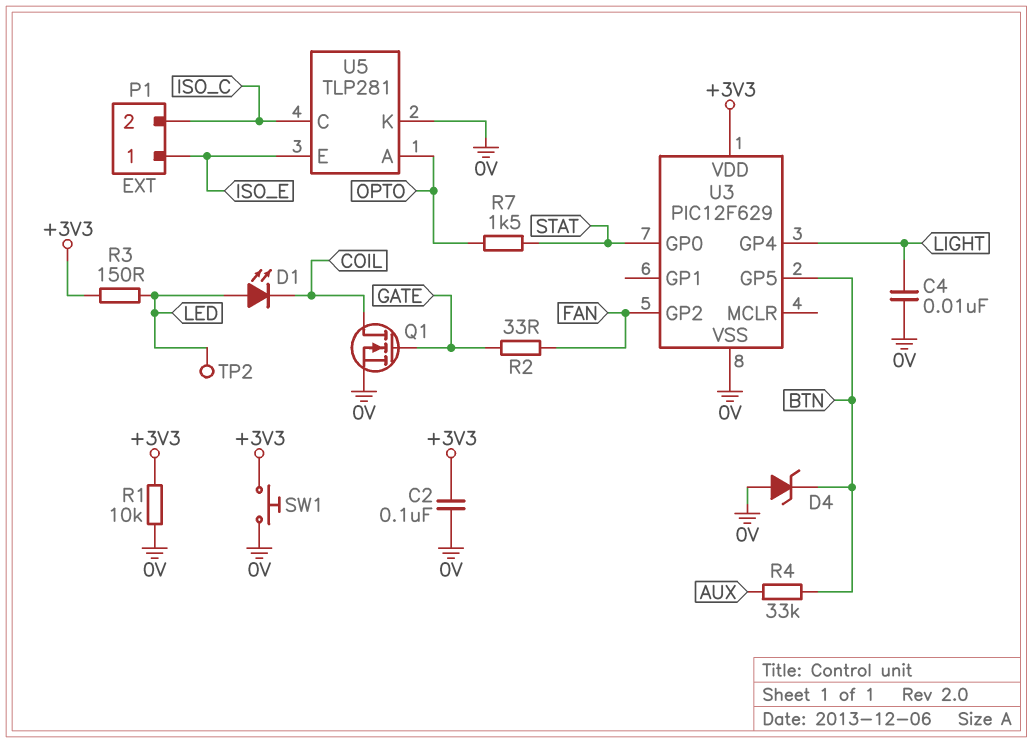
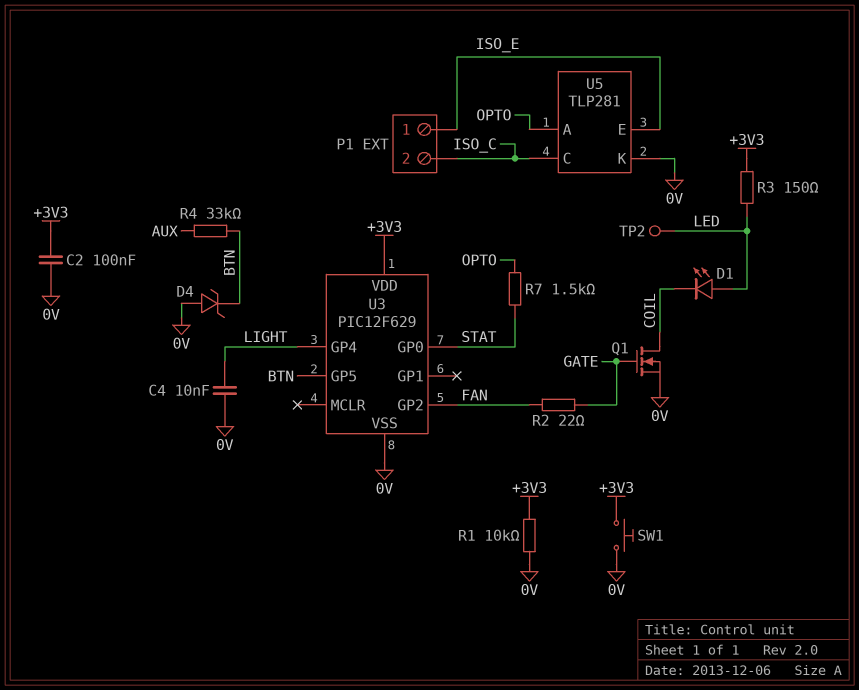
R2: 33 (FAN, GATE) -> 22 (FAN, GATE)

